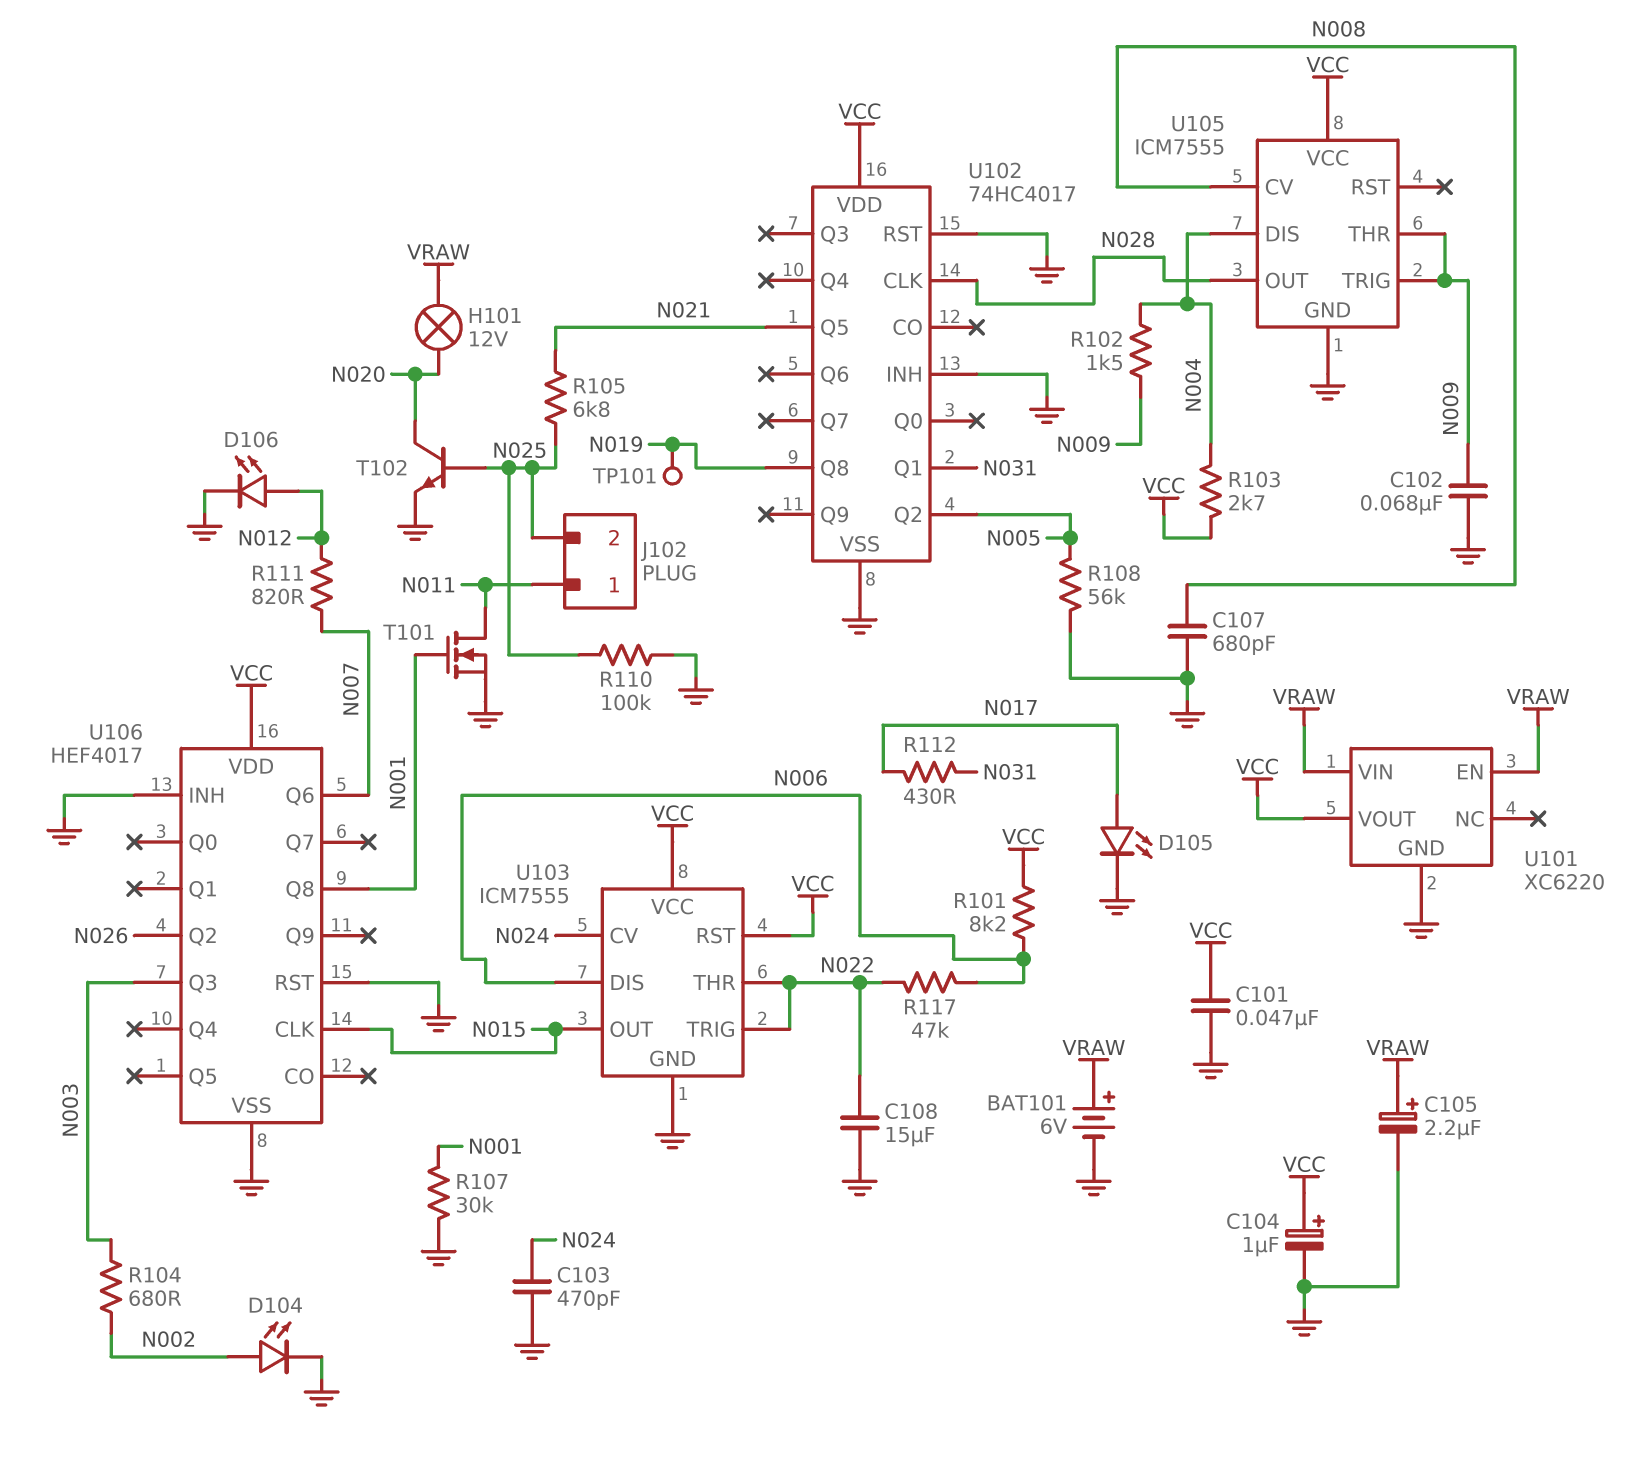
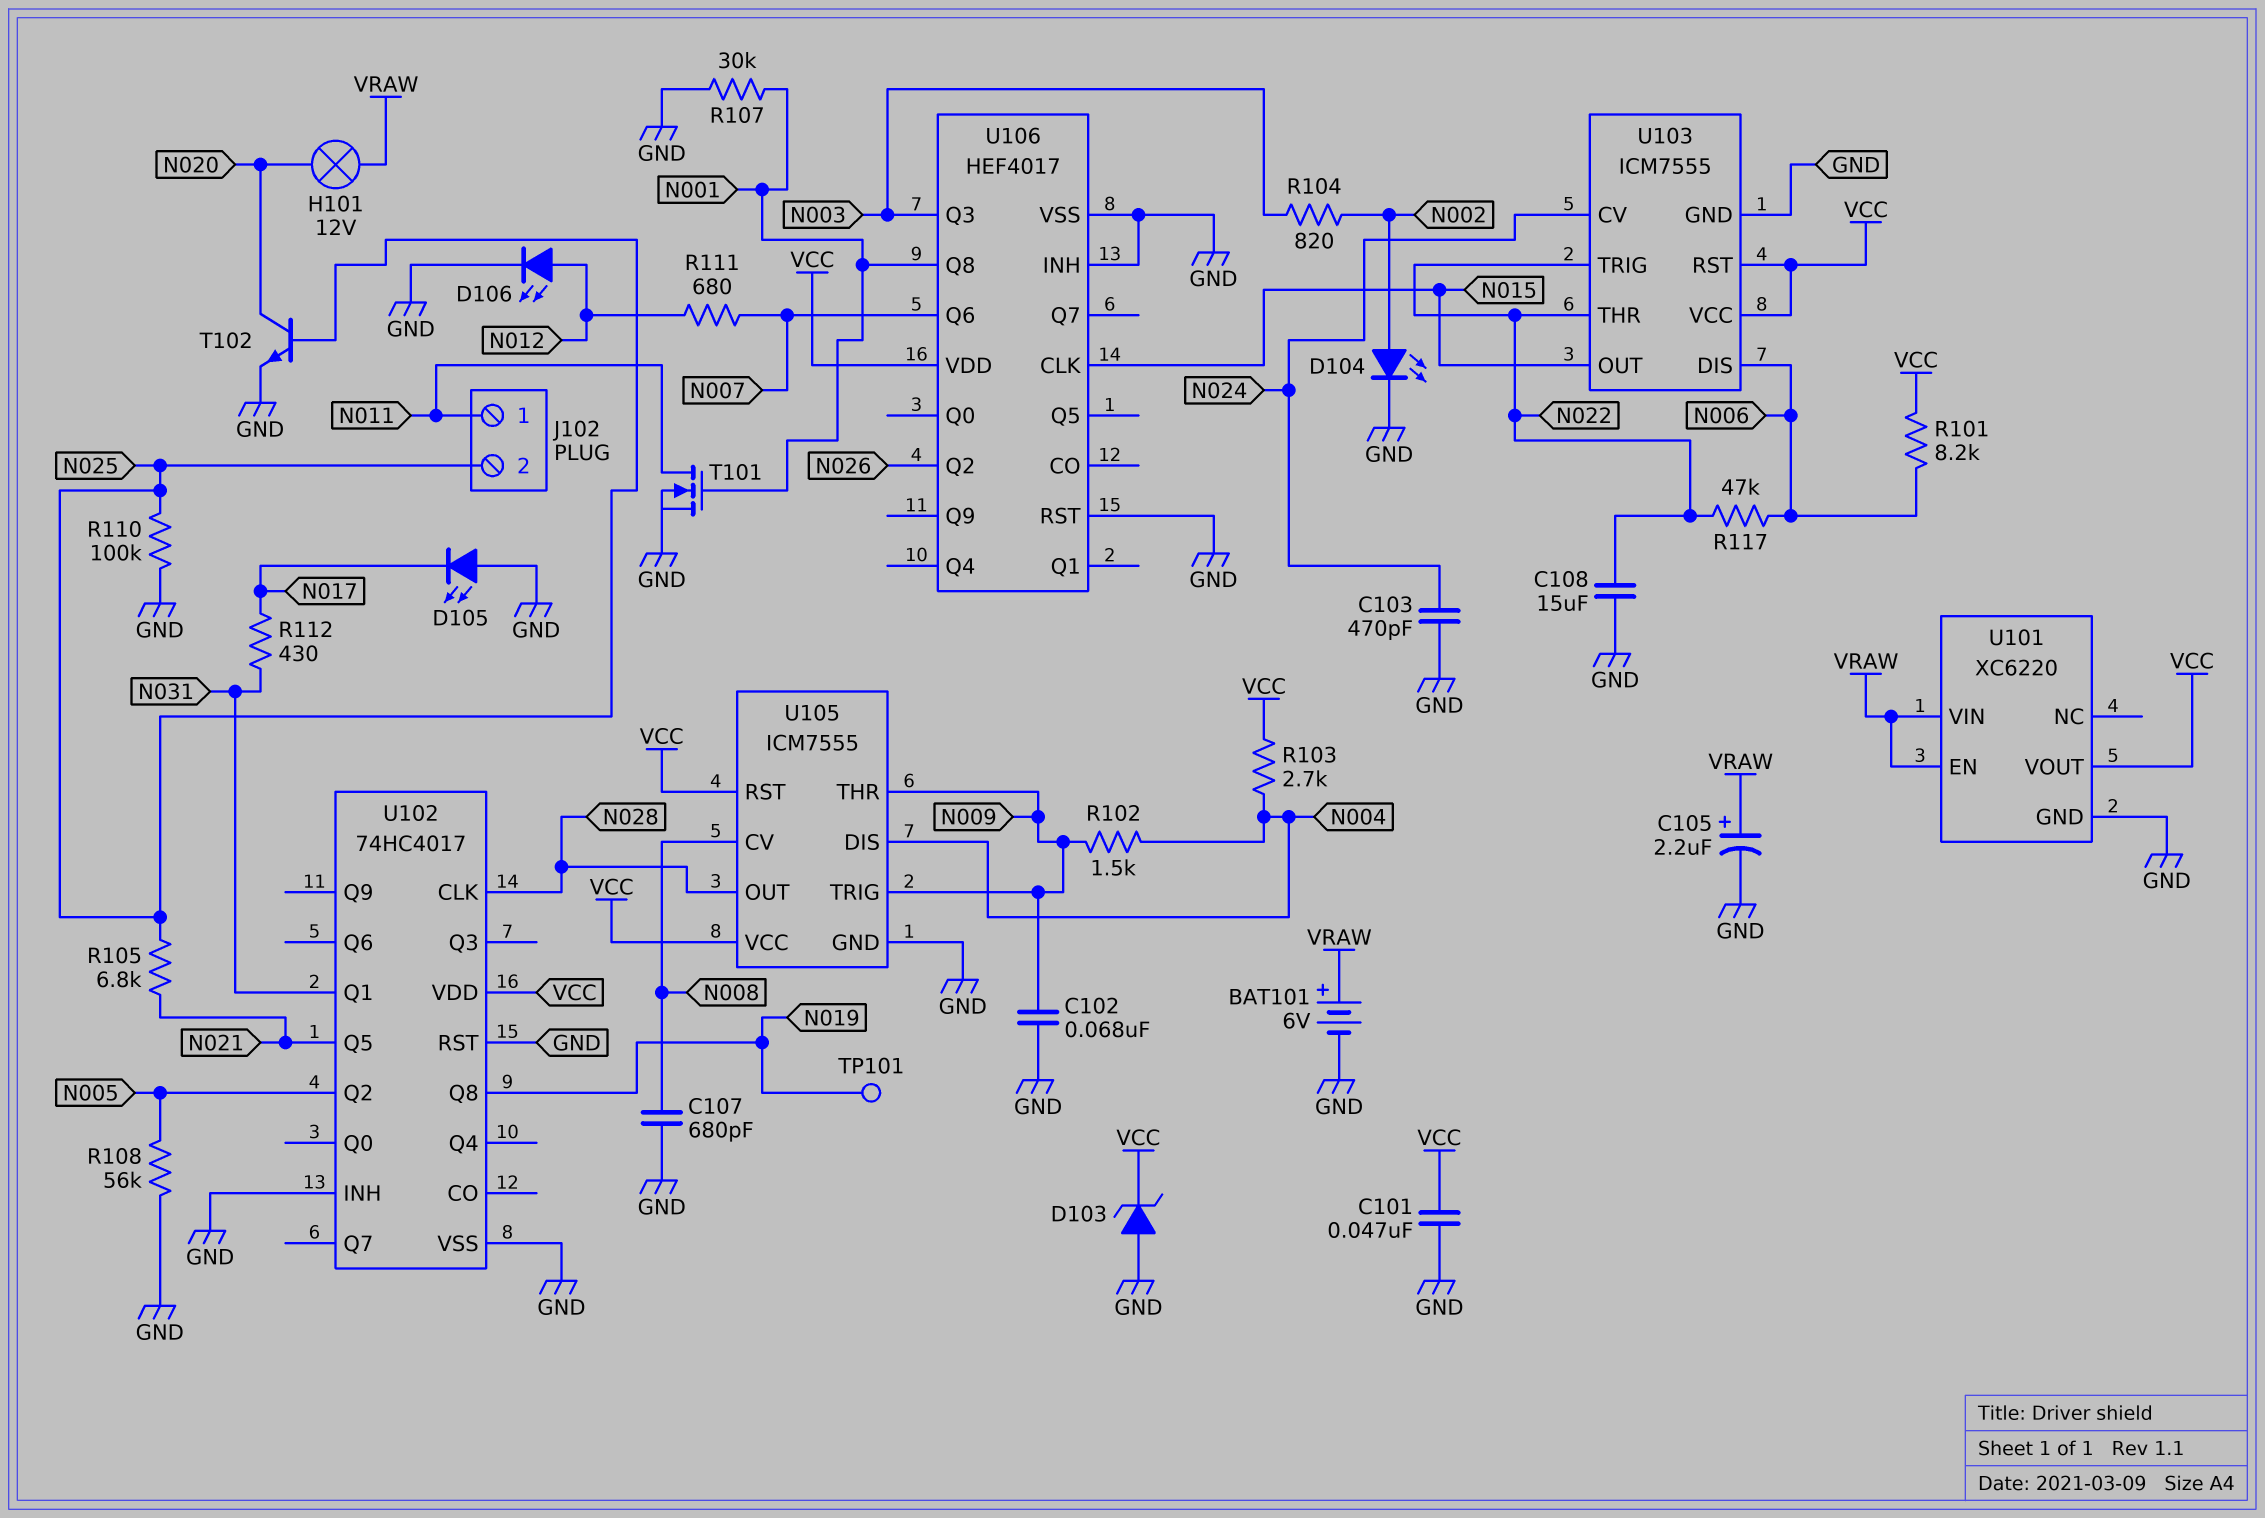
C104: 1uF (plus VCC, minus GND) -> none
D103: none -> zener (A GND, K VCC)
D105: LED (A N017, K GND) -> LED (A GND, K N017)
R104: 680 (N002, N003) -> 820 (N002, N003)
R111: 820 (N007, N012) -> 680 (N007, N012)
U105 pin RST: none -> VCC

